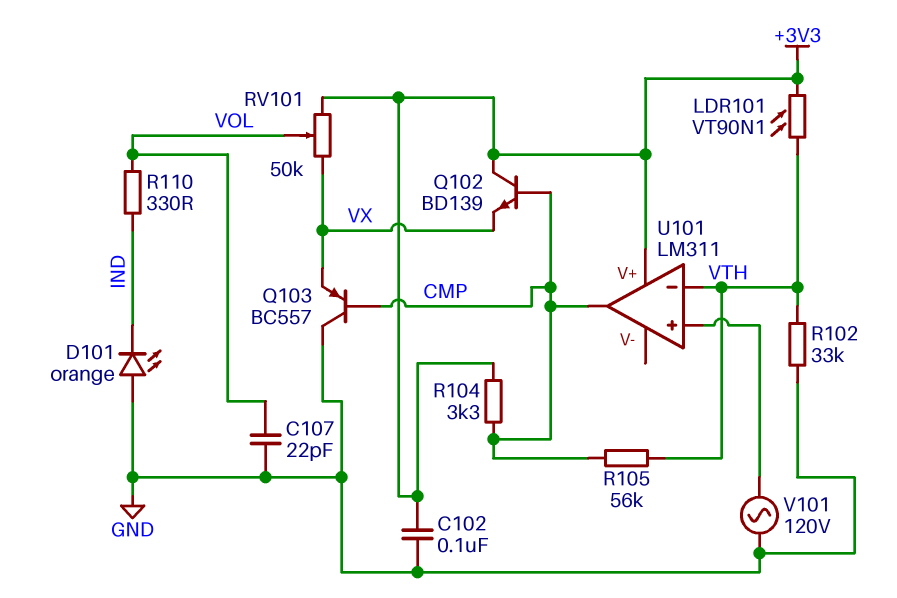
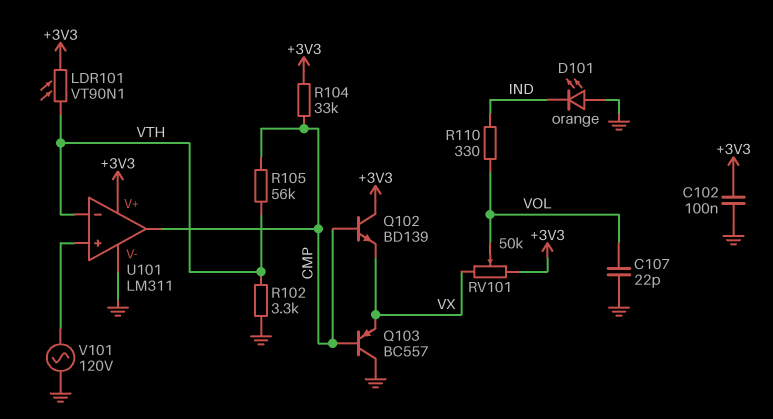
R102: 33k (GND, VTH) -> 3.3k (GND, VTH)
R104: 3.3k (+3V3, CMP) -> 33k (+3V3, CMP)
U101 pin V-: none -> GND

